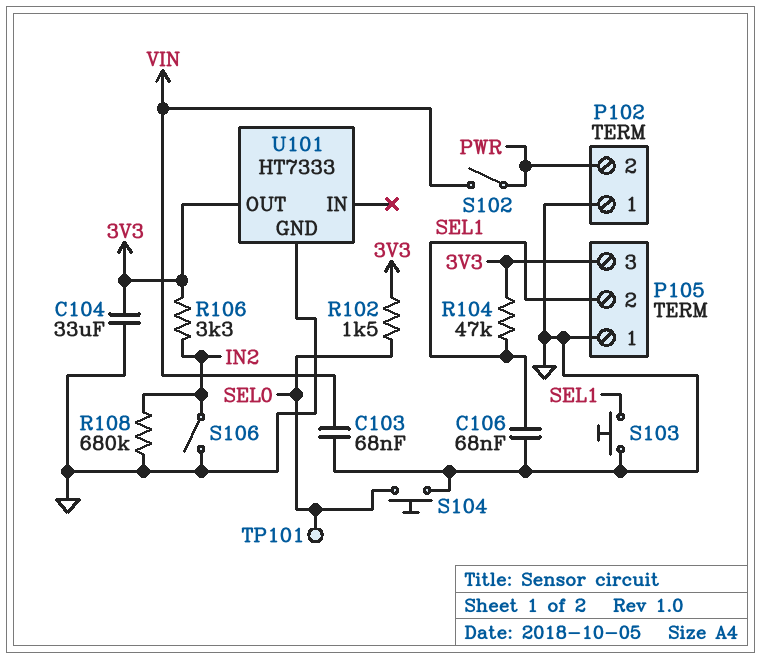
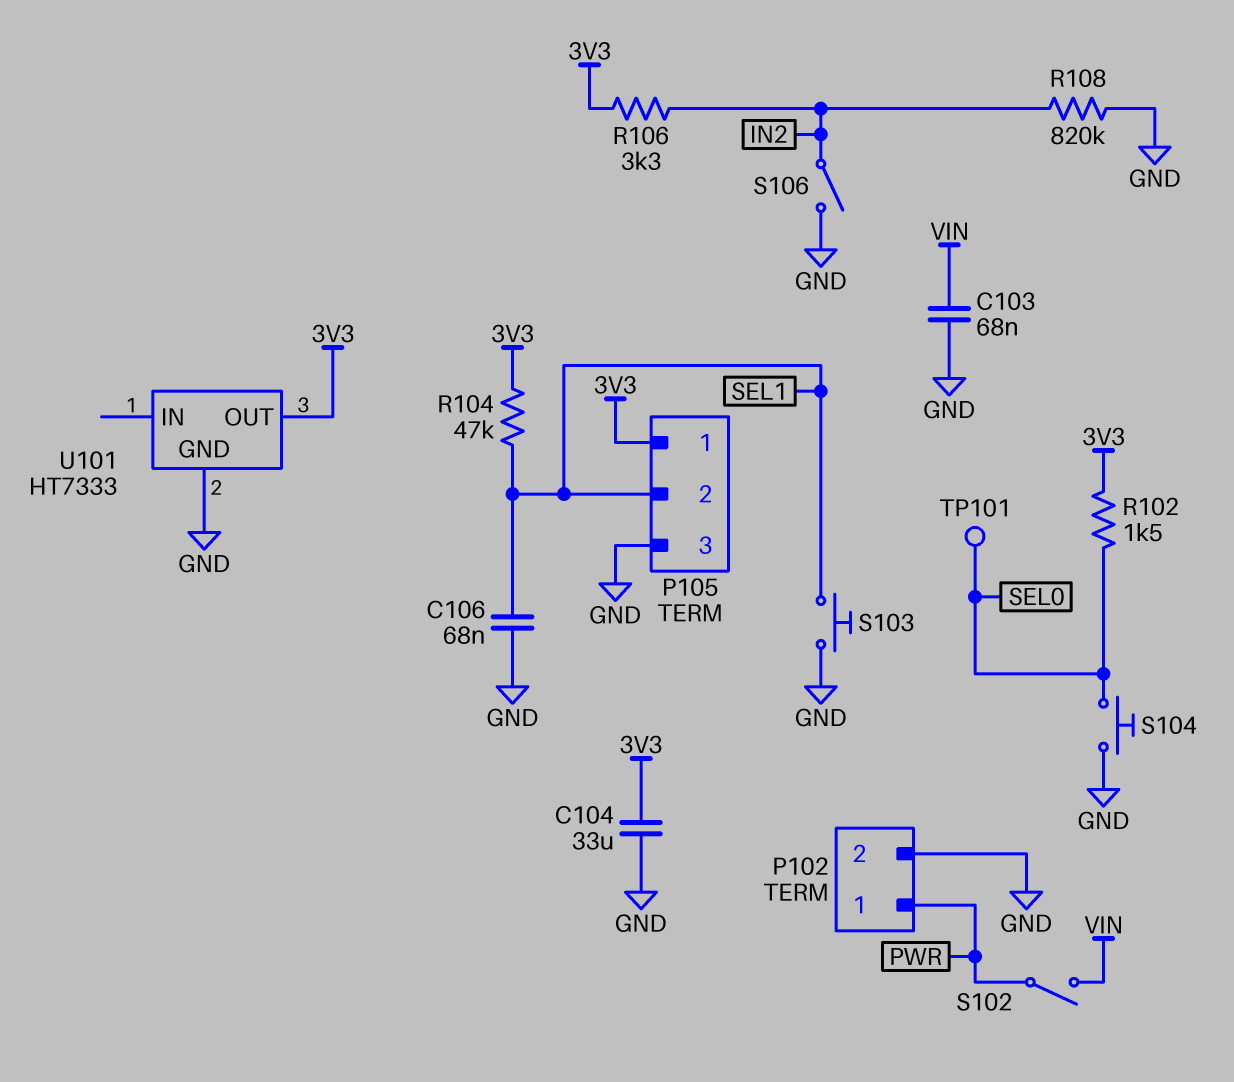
P102 pin 1: GND -> PWR
P102 pin 2: PWR -> GND
P105 pin 1: GND -> 3V3
P105 pin 3: 3V3 -> GND
R108: 680k (GND, IN2) -> 820k (GND, IN2)

